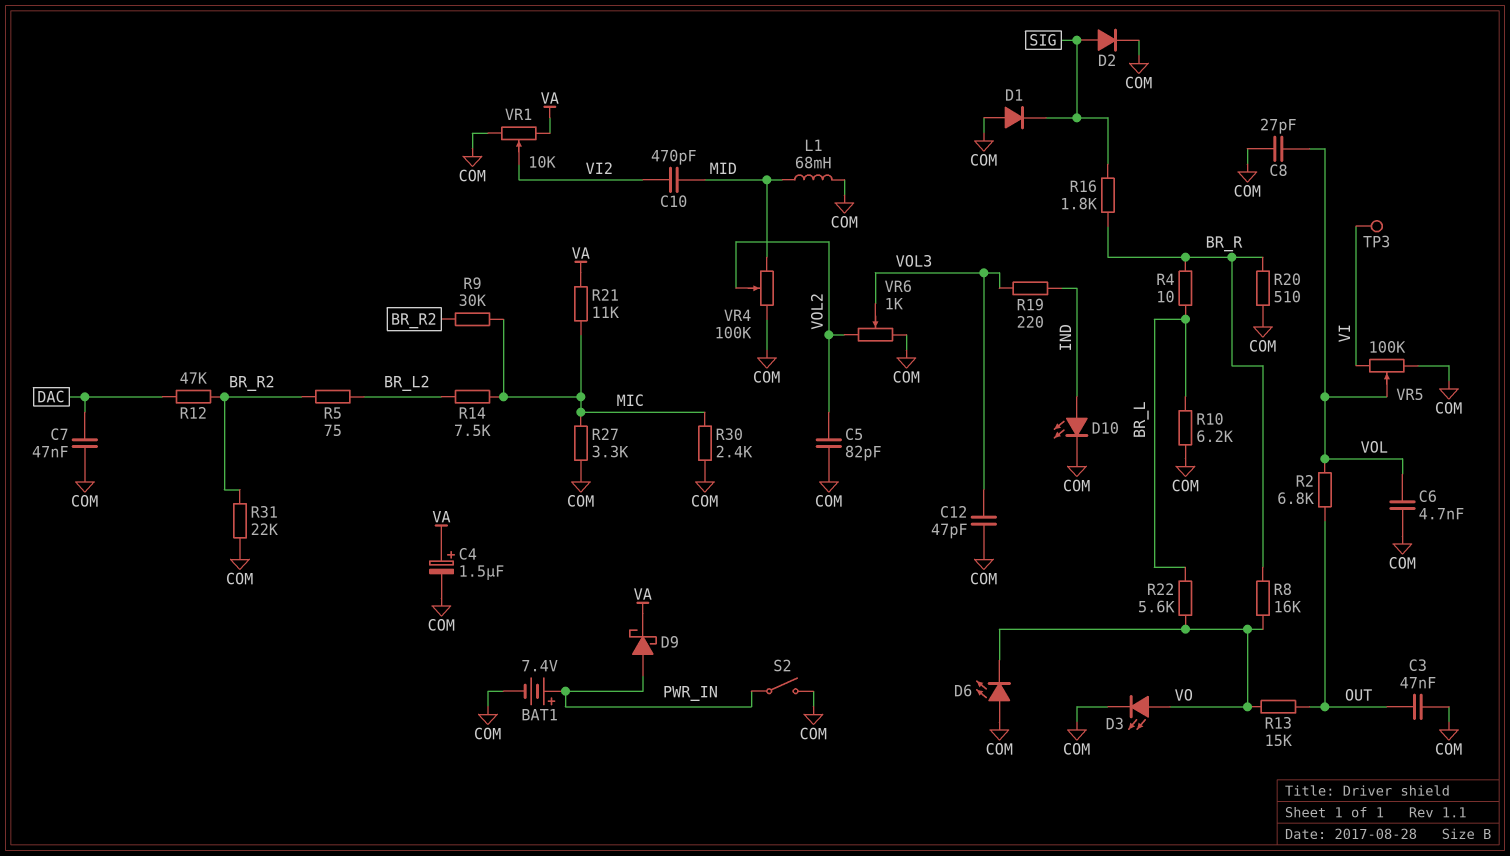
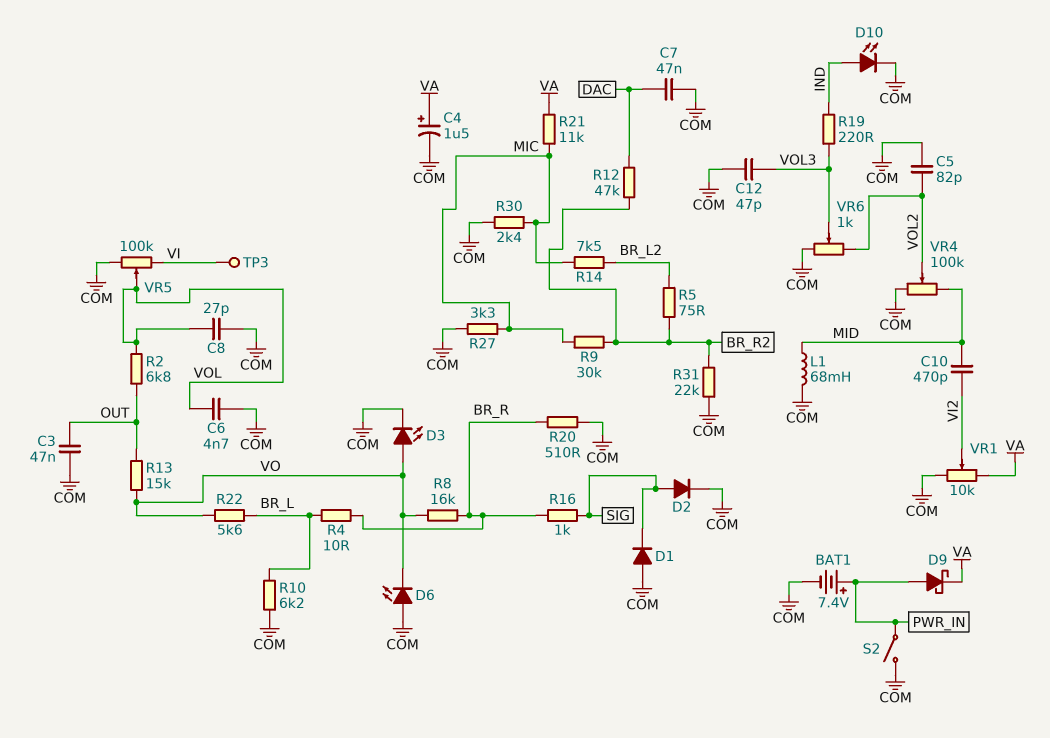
R16: 1.8k (BR_R, SIG) -> 1k (BR_R, SIG)

